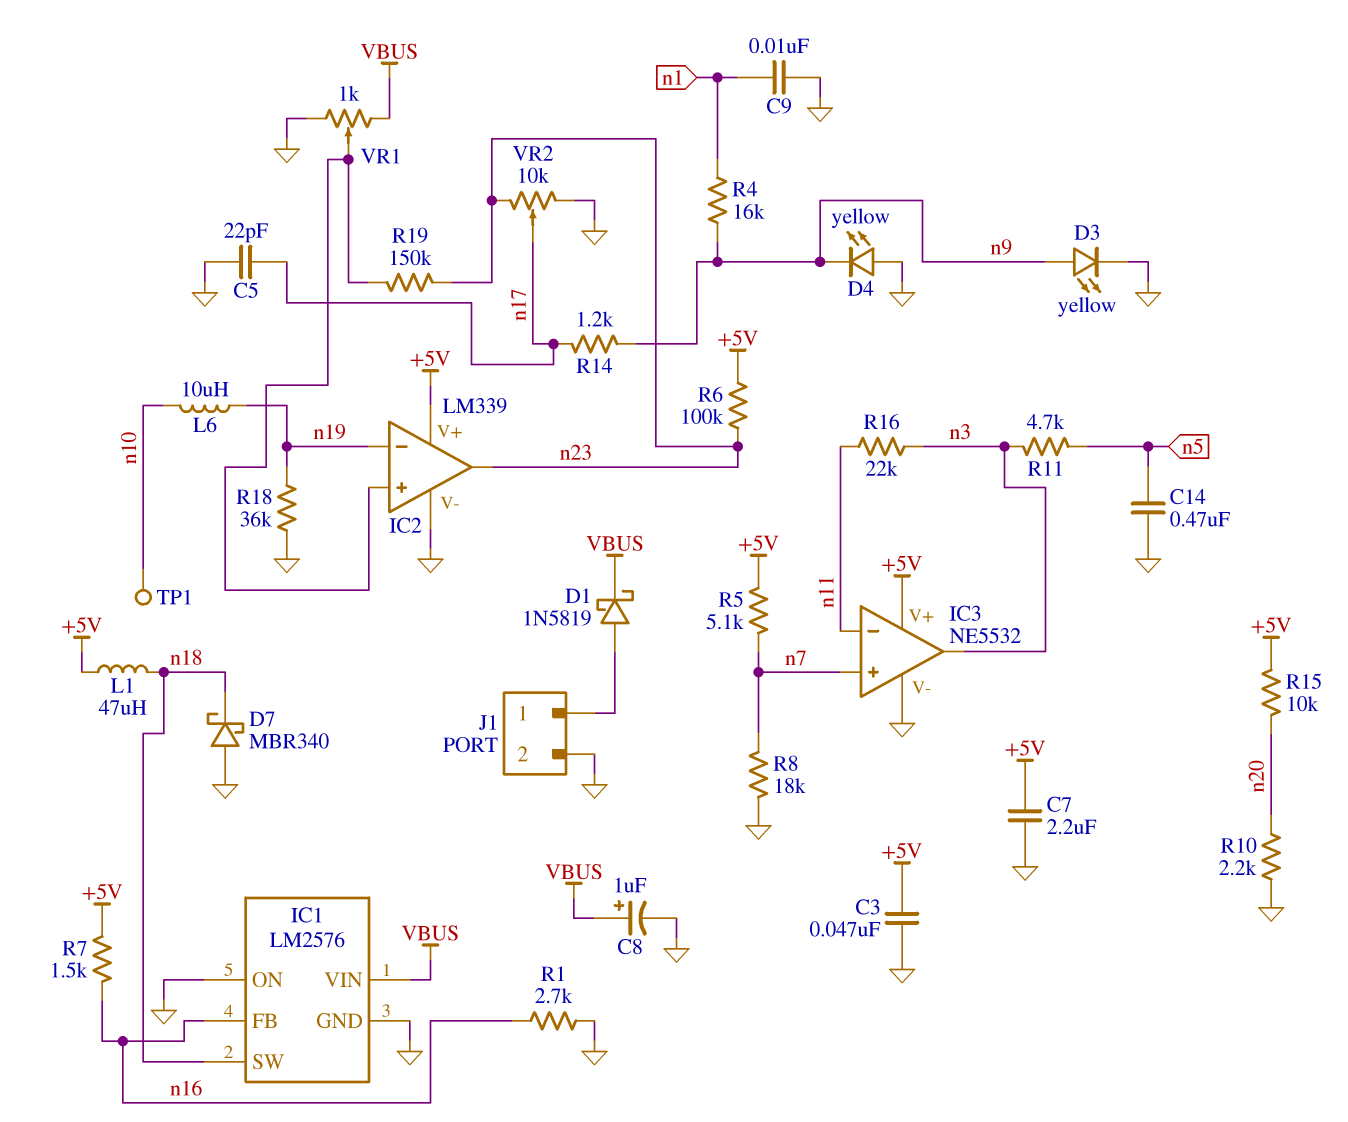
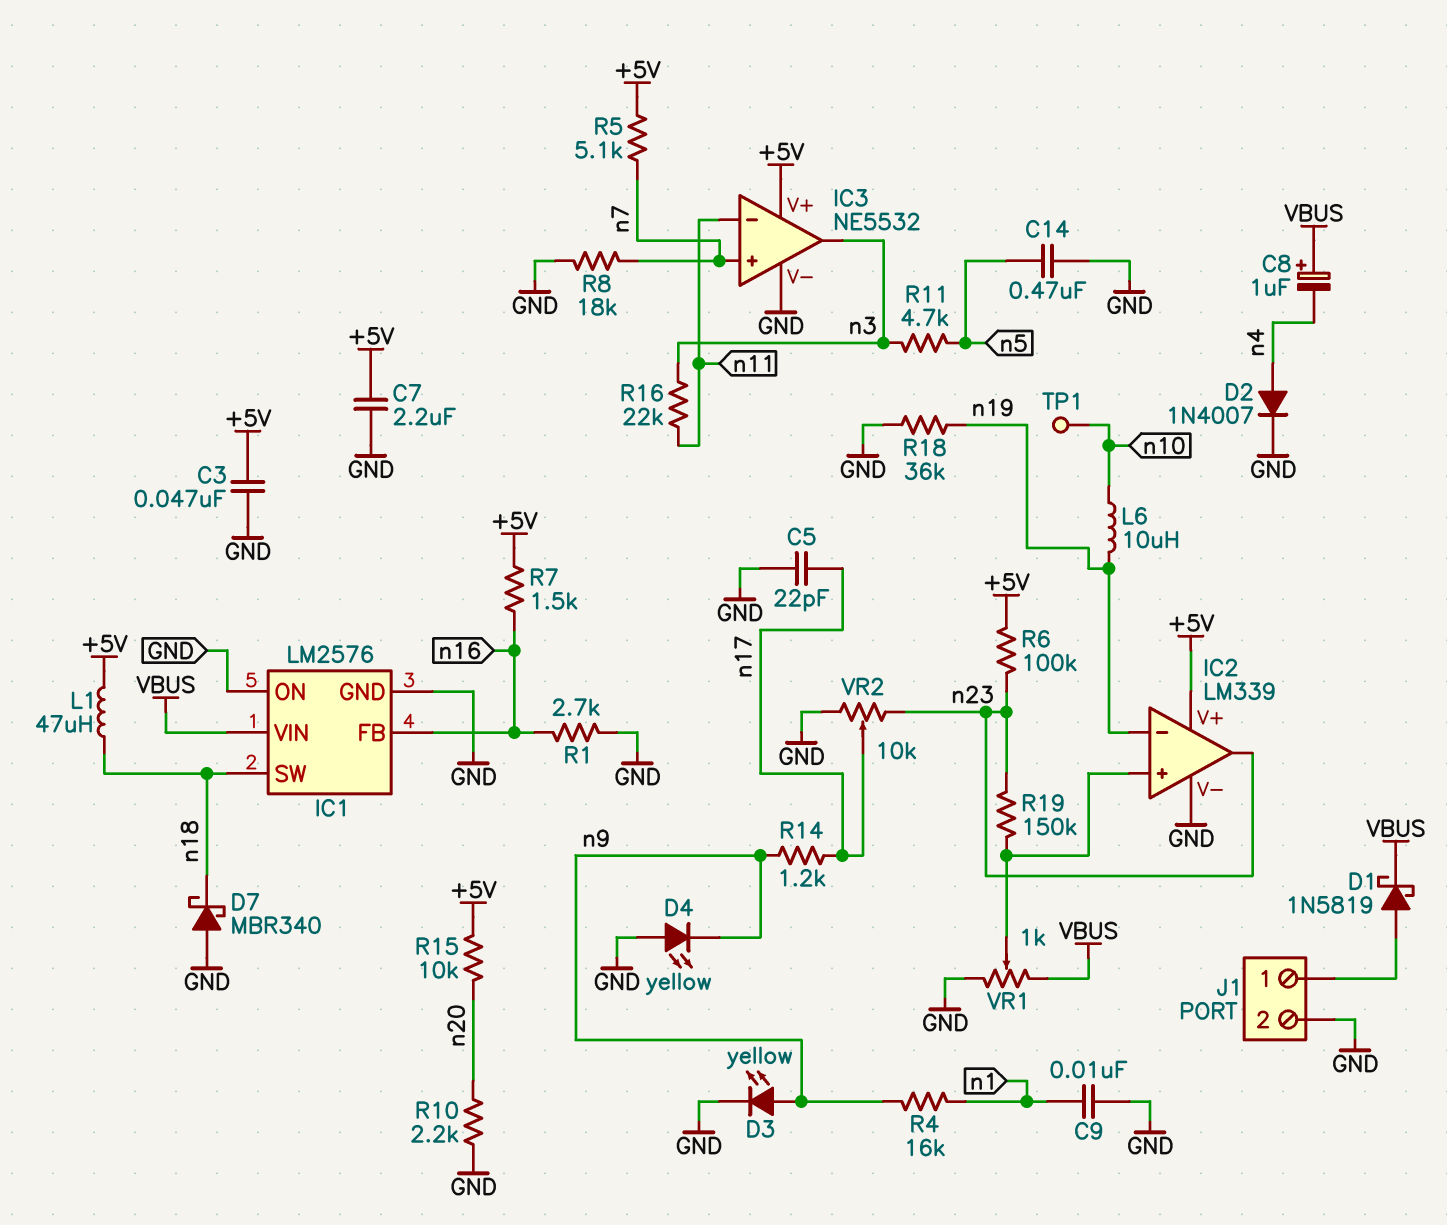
C8: 1uF (plus VBUS, minus GND) -> 1uF (plus VBUS, minus n4)
D2: none -> diode 1N4007 (A n4, K GND)

